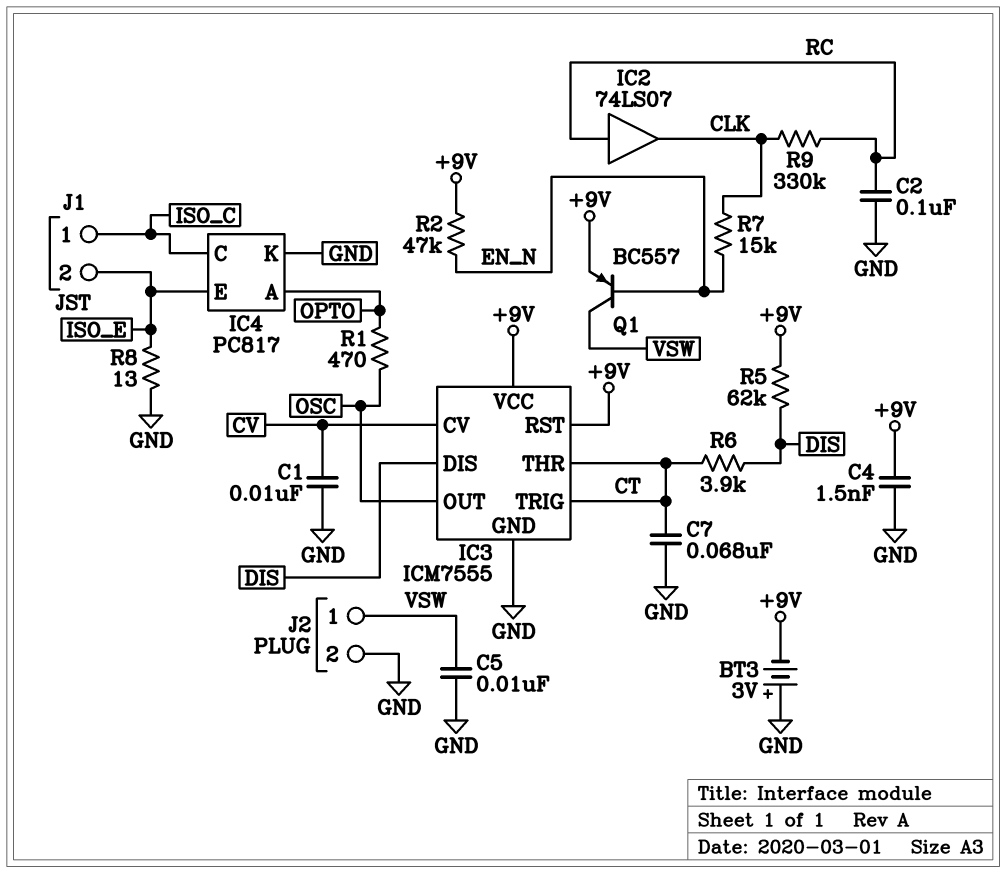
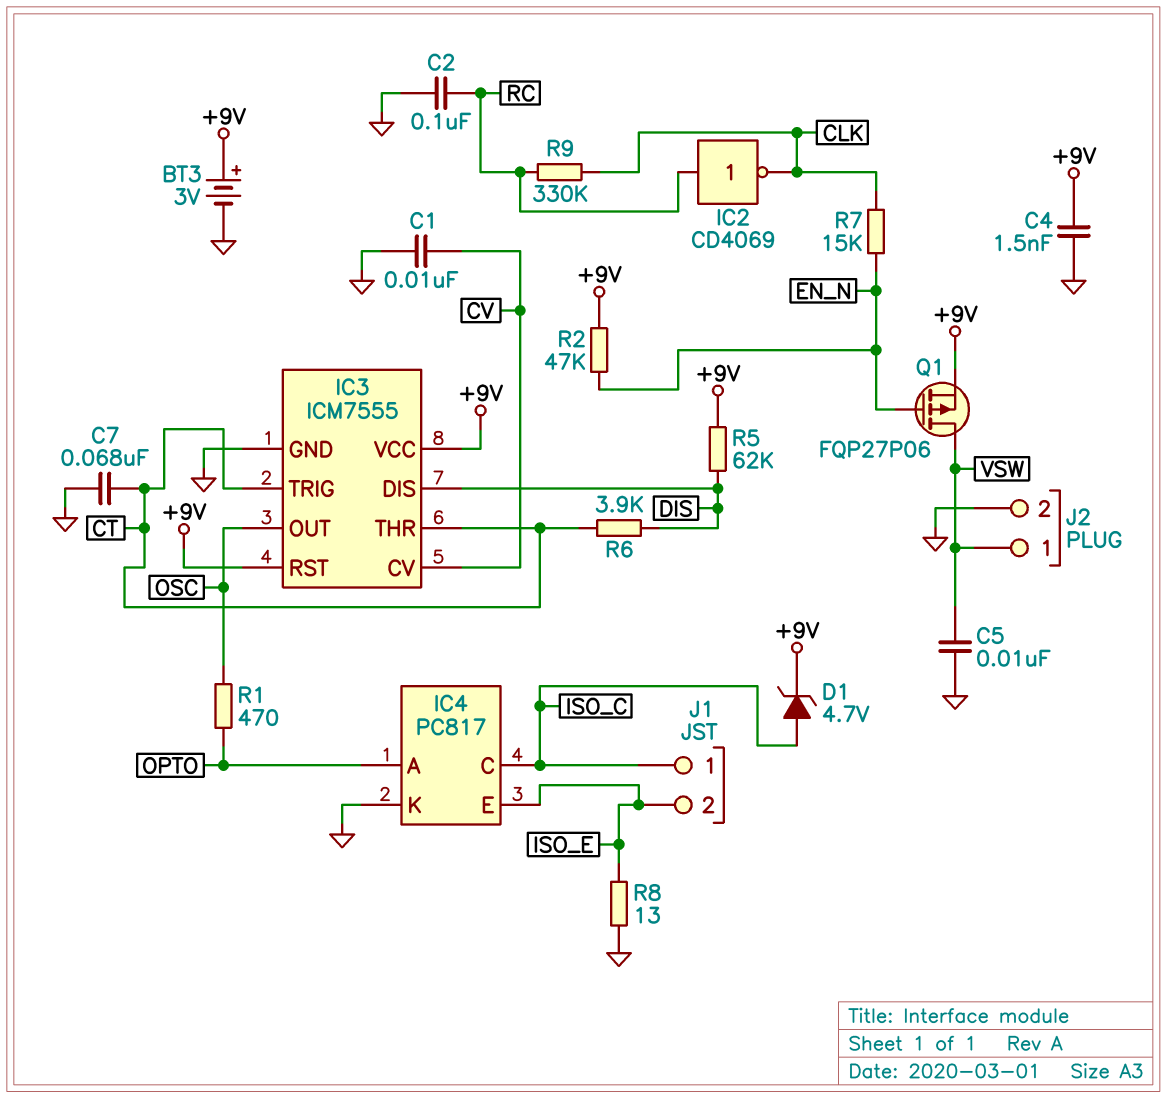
BT3: 3V (plus GND, minus +9V) -> 3V (plus +9V, minus GND)
D1: none -> zener 4.7V (A ISO_C, K +9V)
IC2: buffer 74LS07 (in RC, out CLK) -> NOT CD4069 (in RC, out CLK)
Q1: PNP BC557 (B EN_N, C VSW, E +9V) -> PMOS FQP27P06 (G EN_N, D VSW, S +9V)

